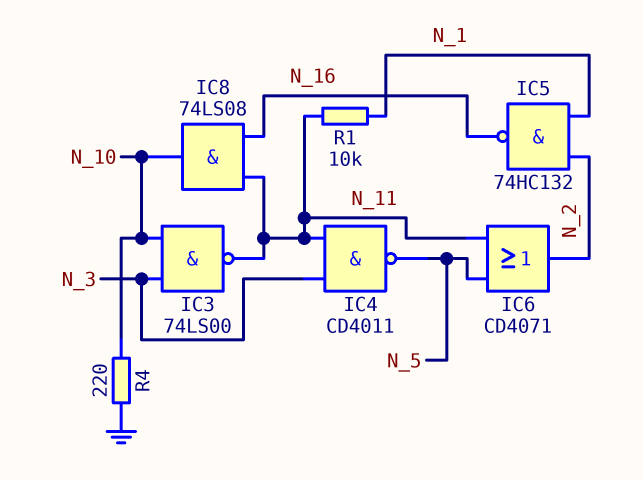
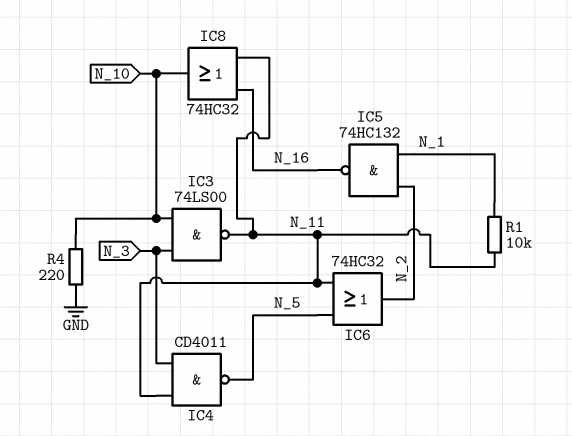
IC6: OR CD4071 (in N_5, in N_11, out N_2) -> OR 74HC32 (in N_5, in N_11, out N_2)
IC8: AND 74LS08 (in N_11, in N_16, out N_10) -> OR 74HC32 (in N_11, in N_16, out N_10)

